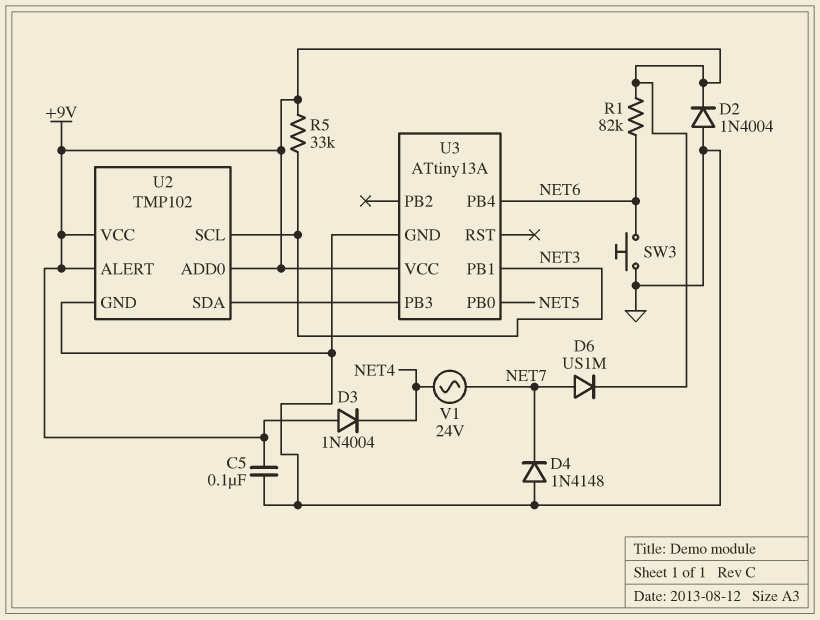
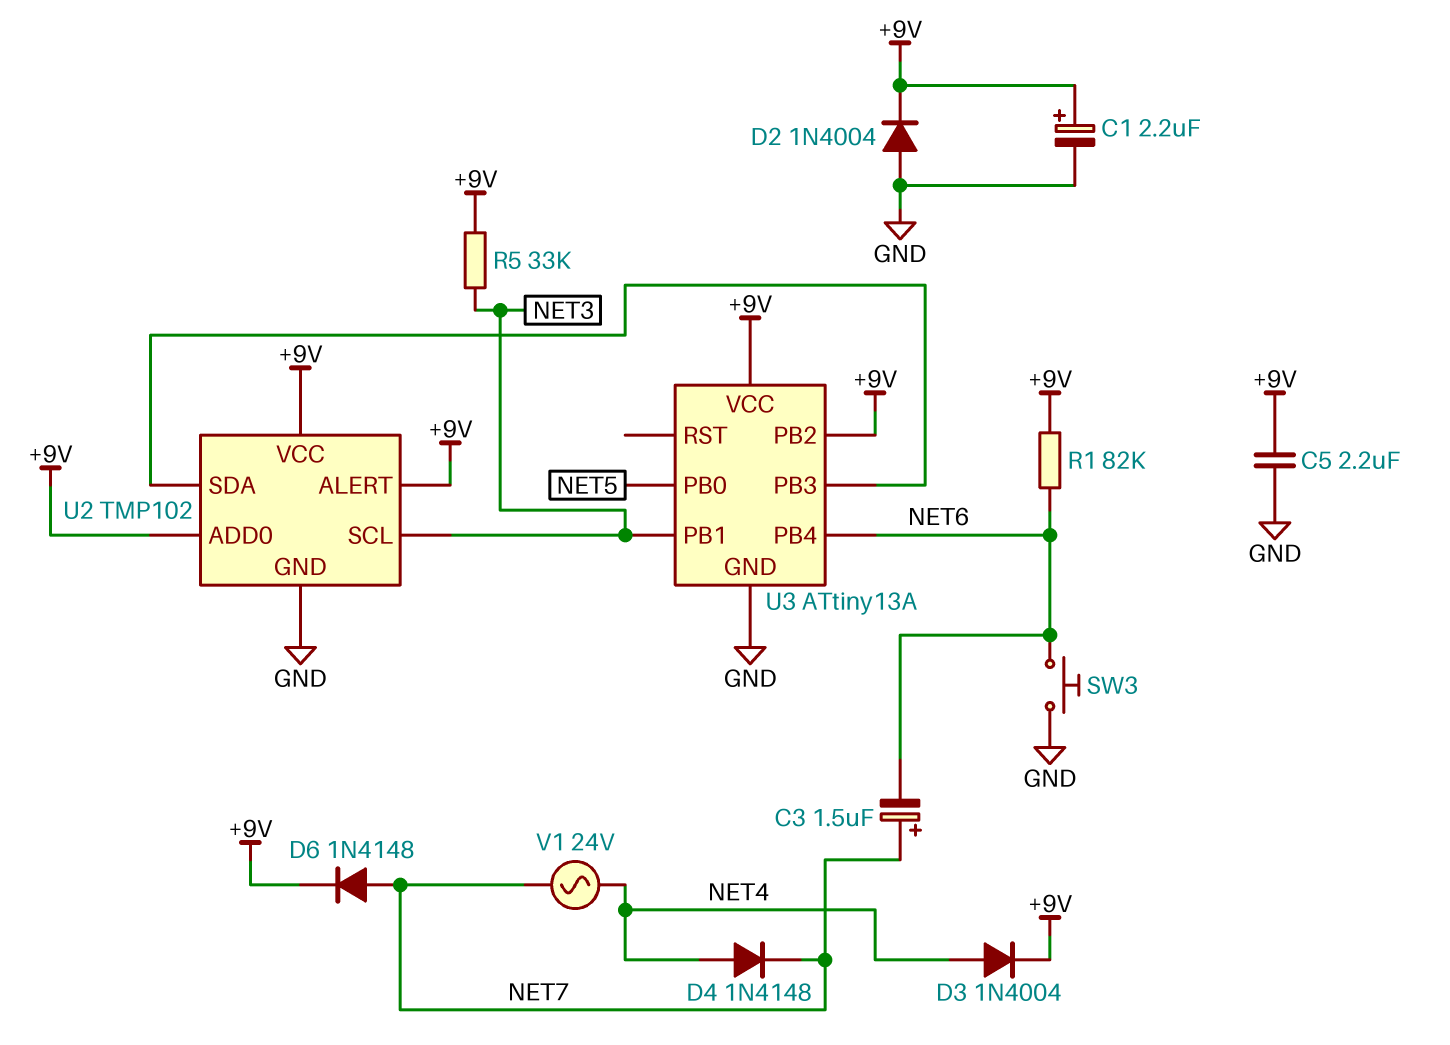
C1: none -> 2.2uF (plus +9V, minus GND)
C3: none -> 1.5uF (plus NET7, minus NET6)
C5: 100nF (+9V, GND) -> 2.2uF (+9V, GND)
D3: diode 1N4004 (A +9V, K NET4) -> diode 1N4004 (A NET4, K +9V)
D4: diode 1N4148 (A GND, K NET7) -> diode 1N4148 (A NET4, K NET7)
D6: diode US1M (A NET7, K +9V) -> diode 1N4148 (A NET7, K +9V)
U3 pin PB2: none -> +9V

